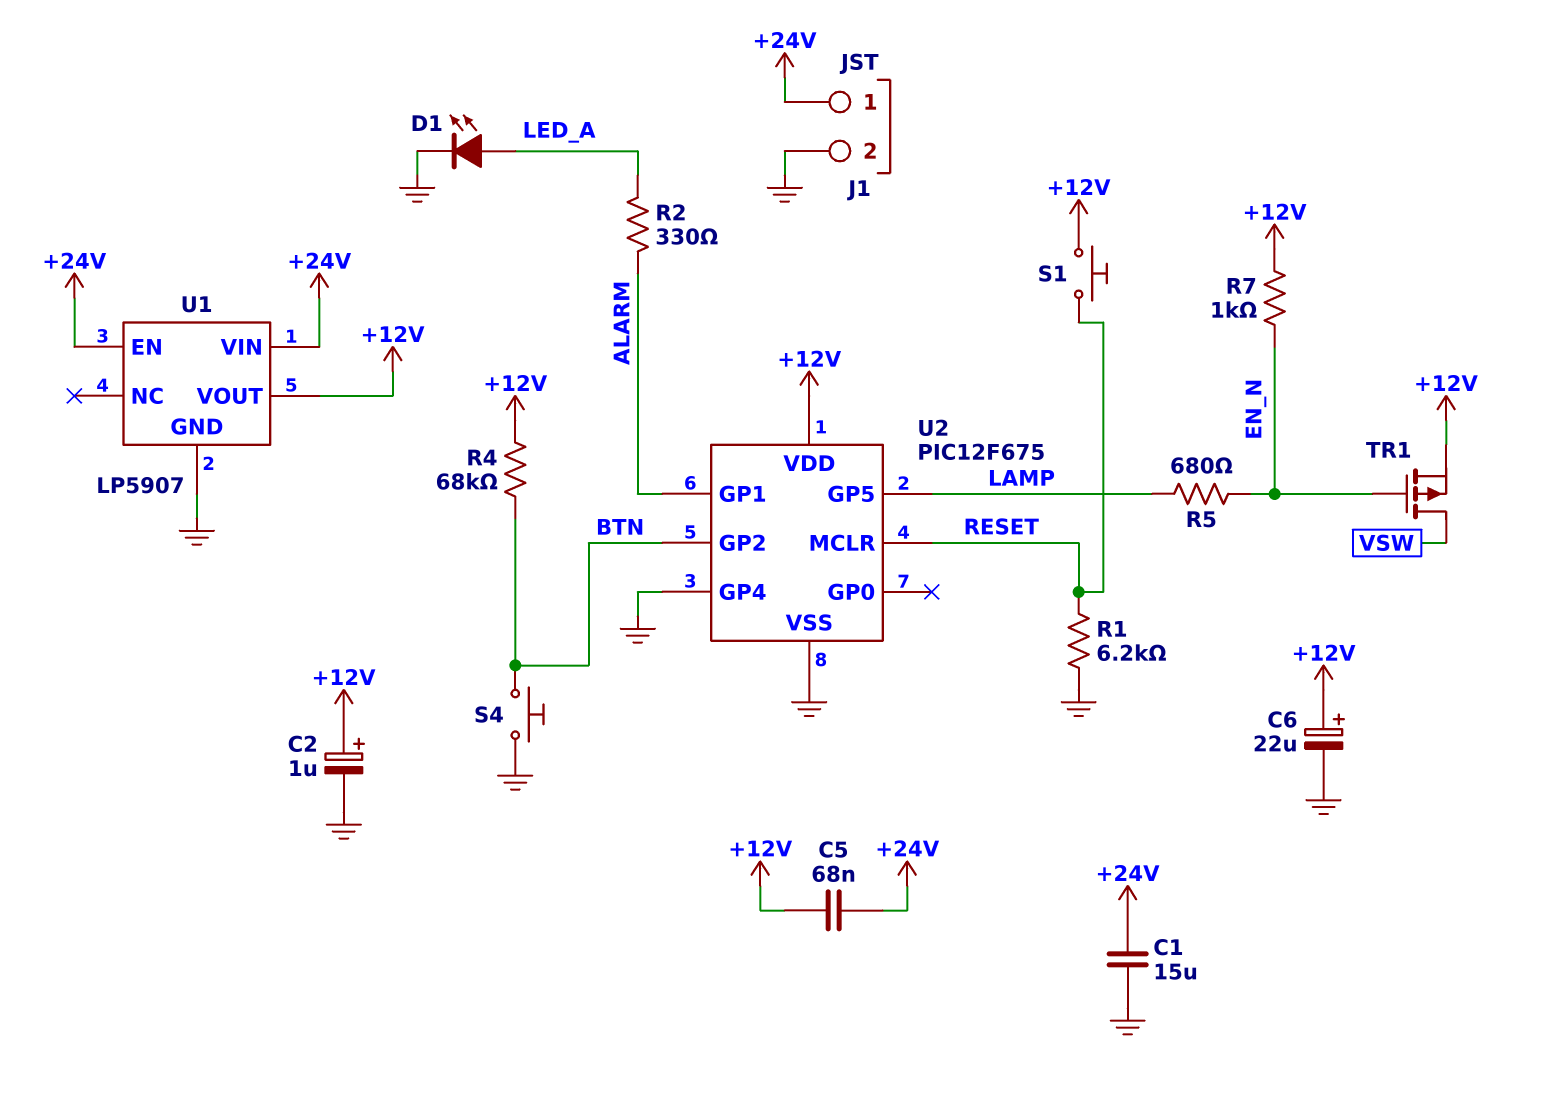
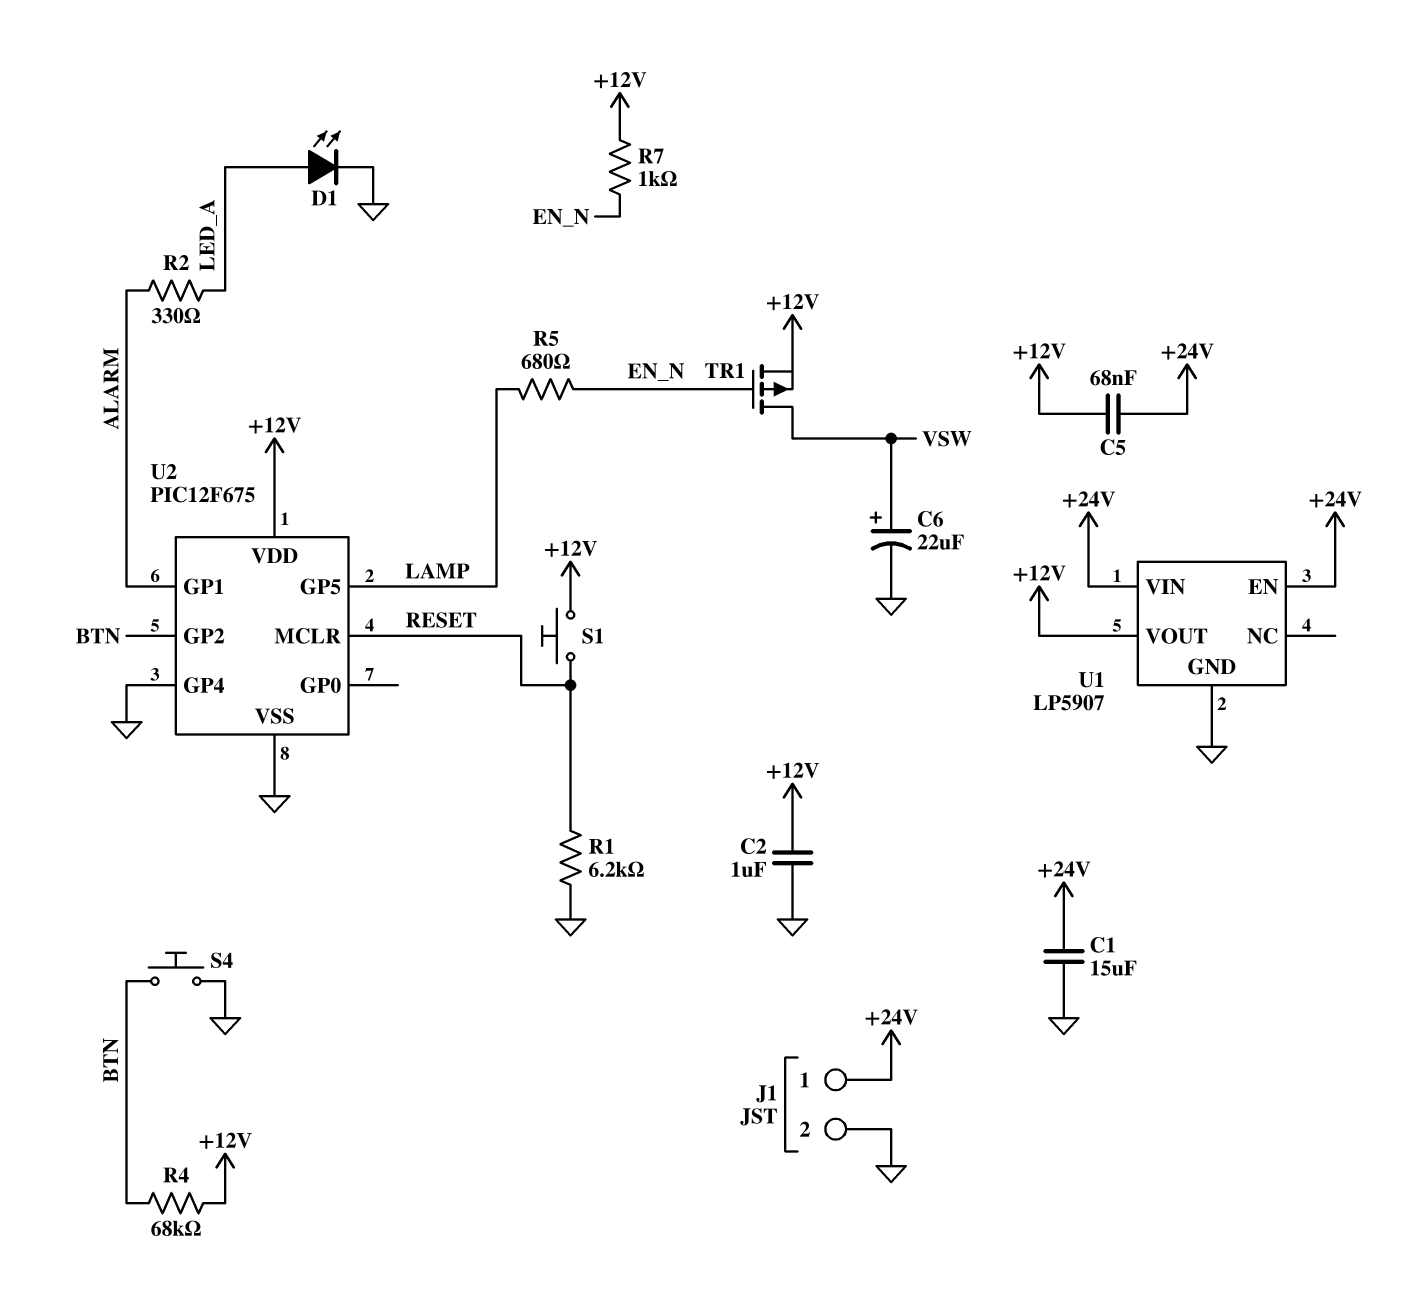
C2: 1uF (plus +12V, minus GND) -> 1uF (+12V, GND)
C6: 22uF (plus +12V, minus GND) -> 22uF (plus VSW, minus GND)

